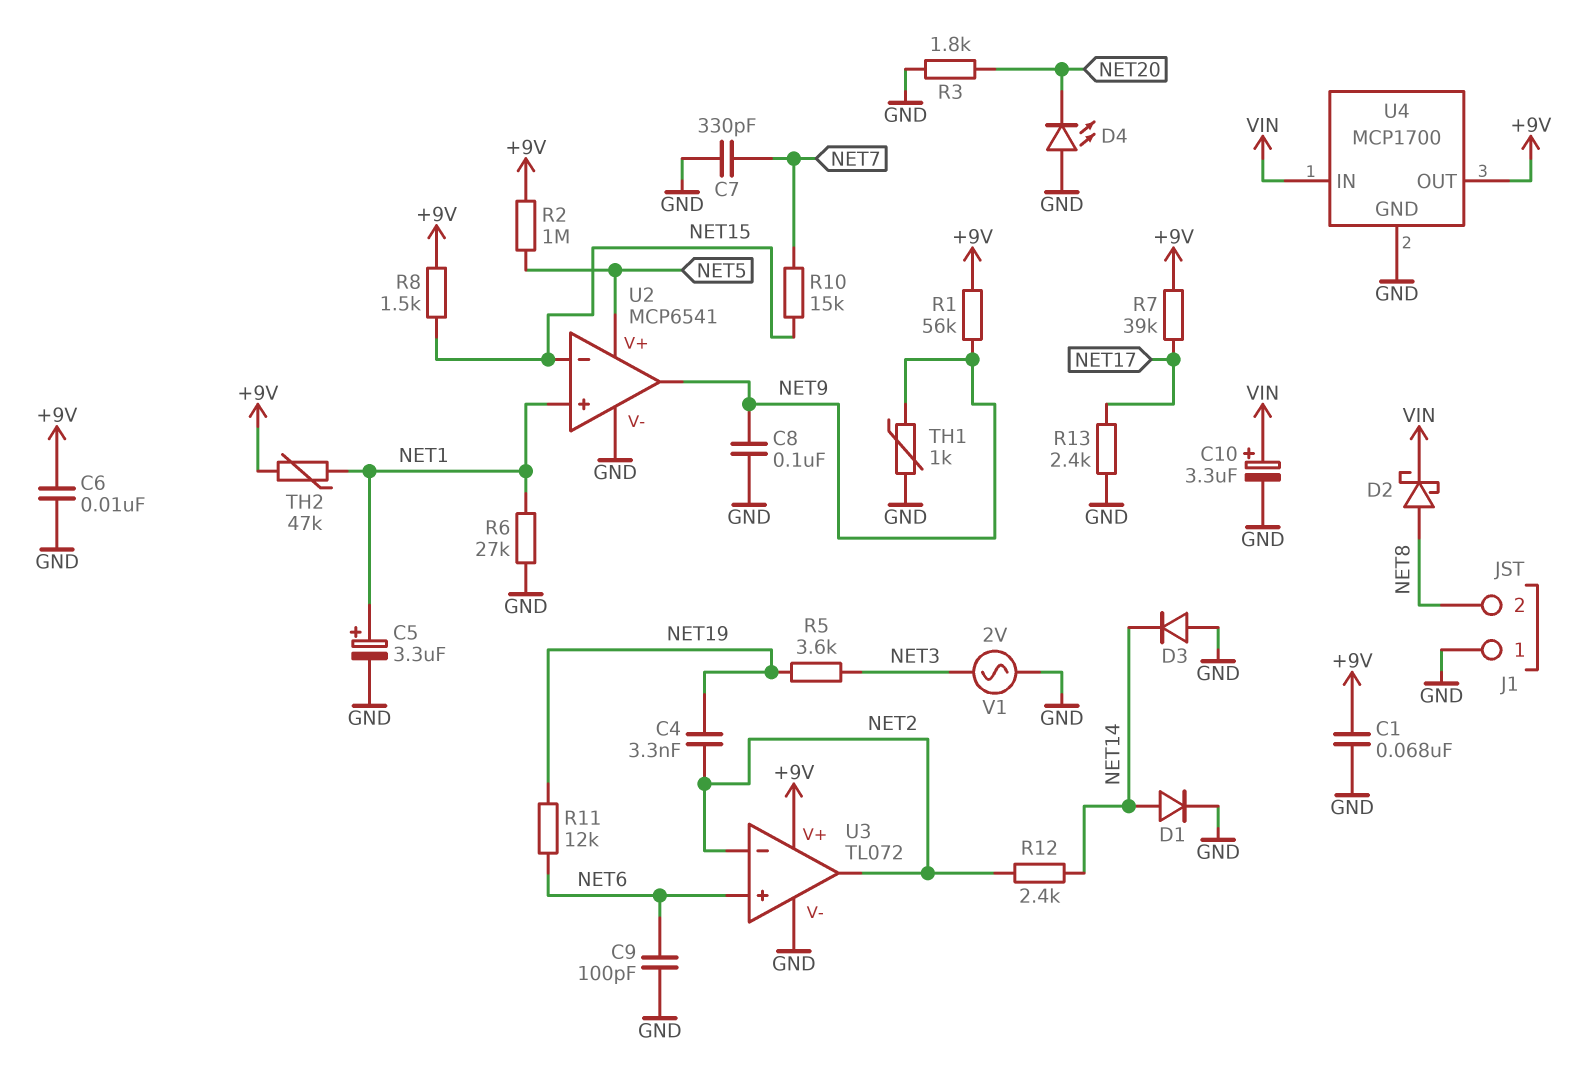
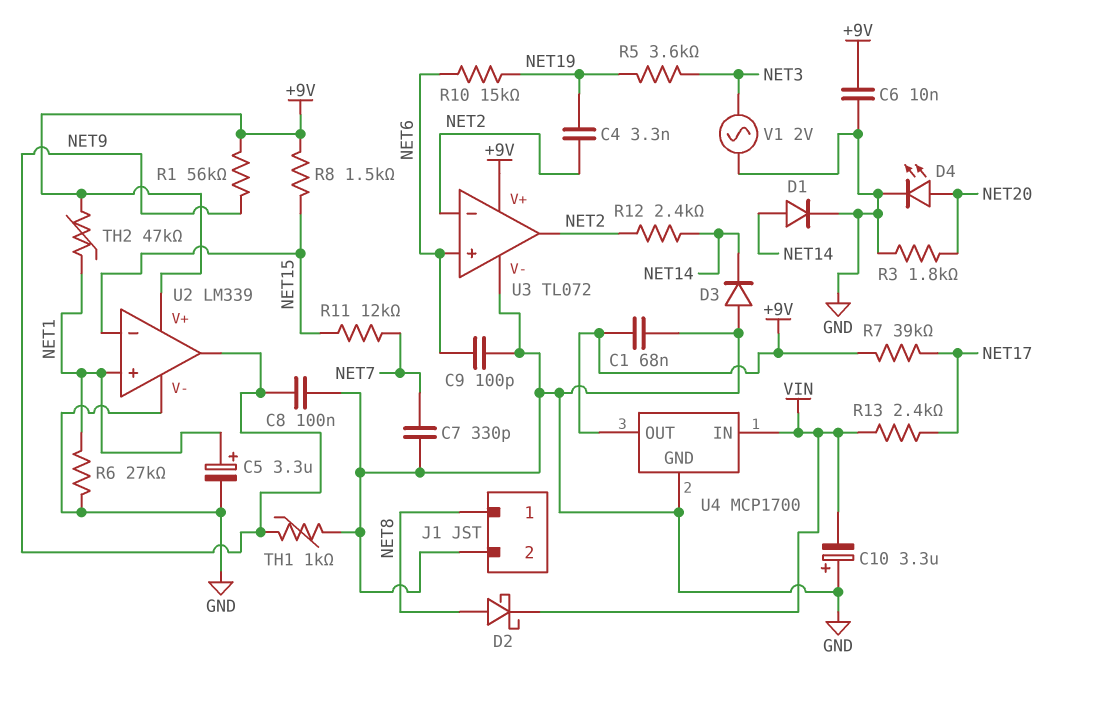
C10: 3.3uF (plus VIN, minus GND) -> 3.3uF (plus GND, minus VIN)
D4: LED (A GND, K NET20) -> LED (A NET20, K GND)
J1 pin 1: GND -> NET8
J1 pin 2: NET8 -> GND
R2: 1M (+9V, NET5) -> none
R10: 15k (NET7, NET15) -> 15k (NET6, NET19)
R11: 12k (NET6, NET19) -> 12k (NET7, NET15)
R13: 2.4k (GND, NET17) -> 2.4k (NET17, VIN)
U2: MCP6541 -> LM339
U2 pin V+: NET5 -> +9V

